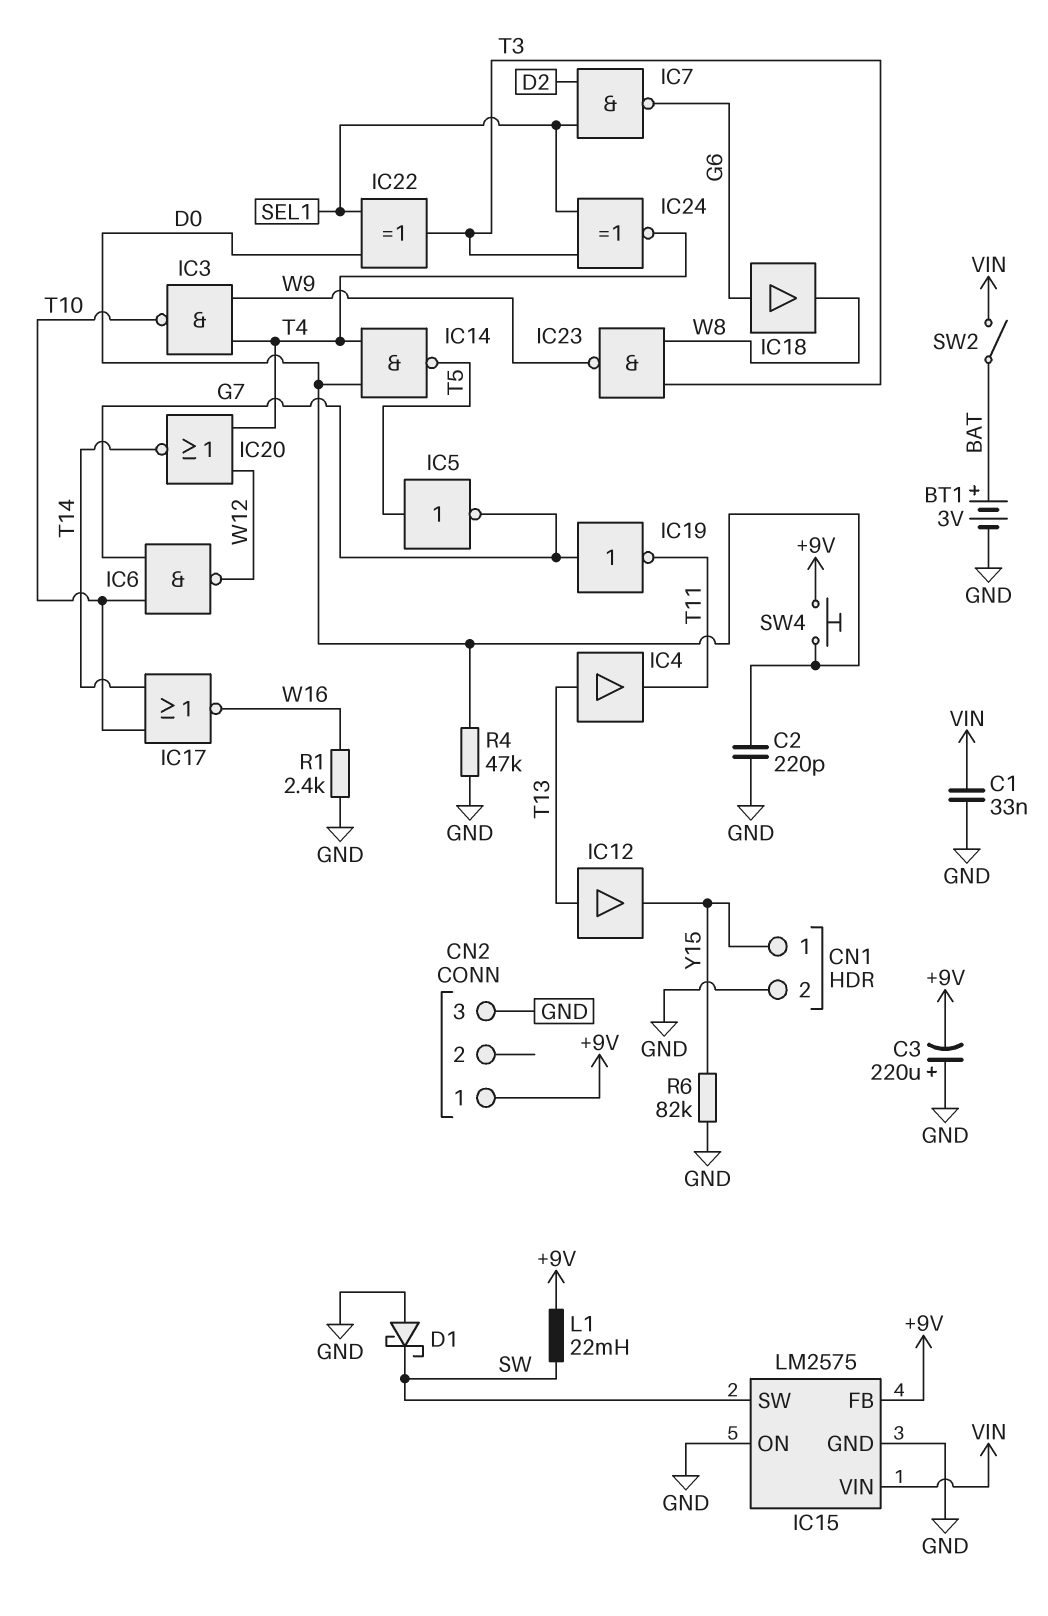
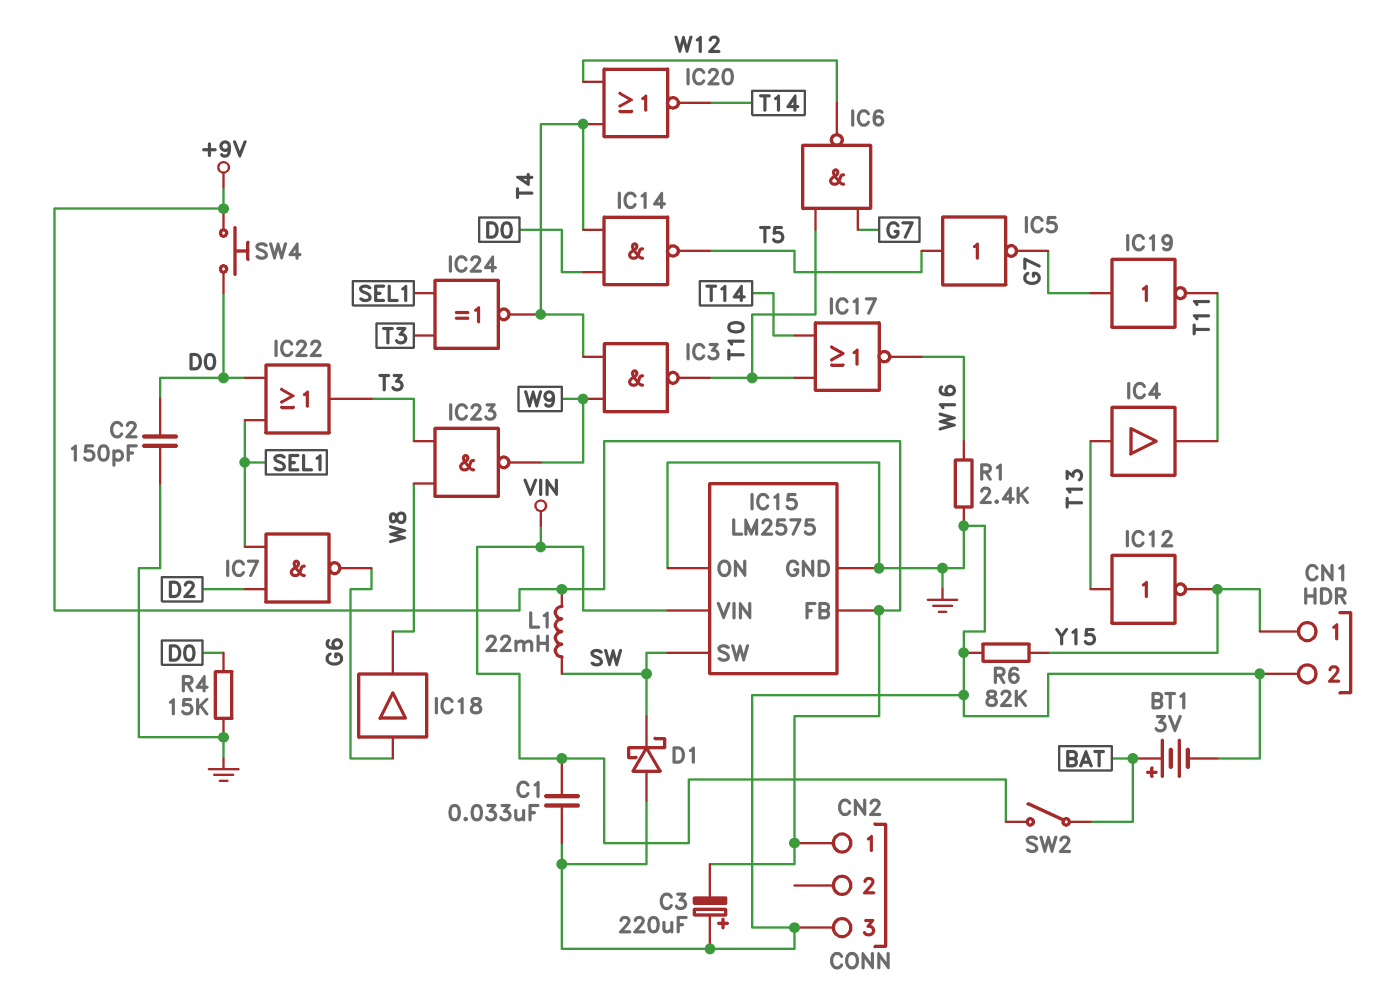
C2: 220pF (D0, GND) -> 150pF (D0, GND)
IC12: buffer (in T13, out Y15) -> NOT (in T13, out Y15)
IC22: XOR (in D0, in SEL1, out T3) -> OR (in D0, in SEL1, out T3)
R4: 47k (D0, GND) -> 15k (D0, GND)

